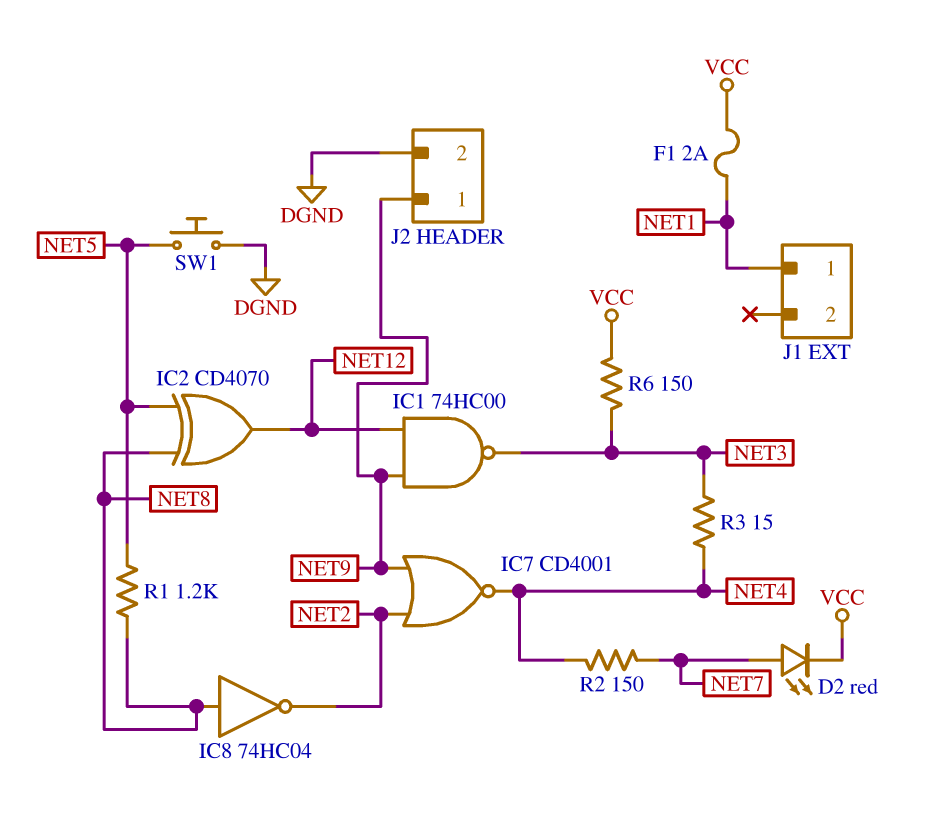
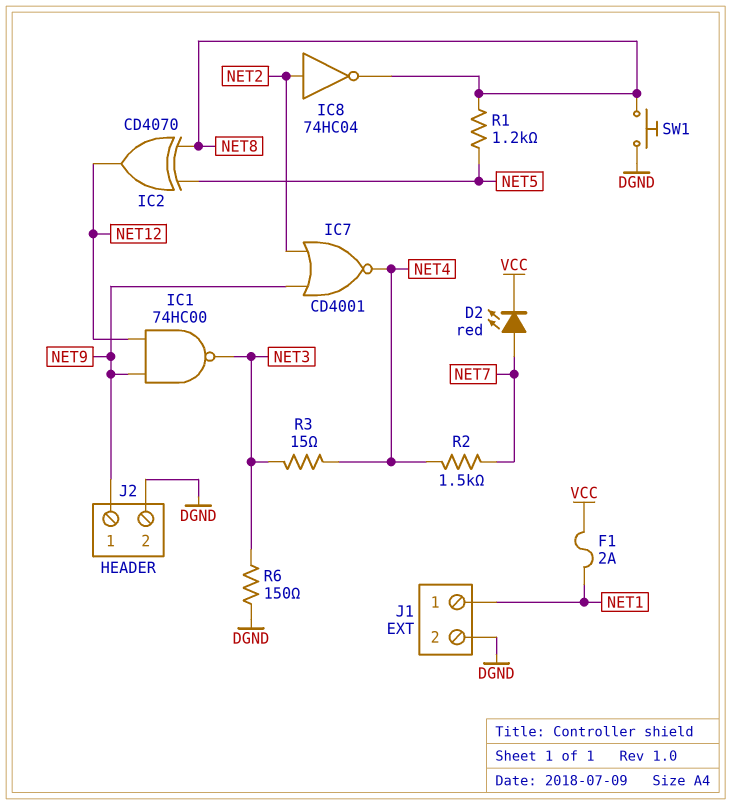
IC8: NOT 74HC04 (in NET8, out NET2) -> NOT 74HC04 (in NET2, out NET8)
J1 pin 2: none -> DGND
R2: 150 (NET4, NET7) -> 1.5k (NET4, NET7)
R6: 150 (NET3, VCC) -> 150 (DGND, NET3)
SW1: button (DGND, NET5) -> button (DGND, NET8)

